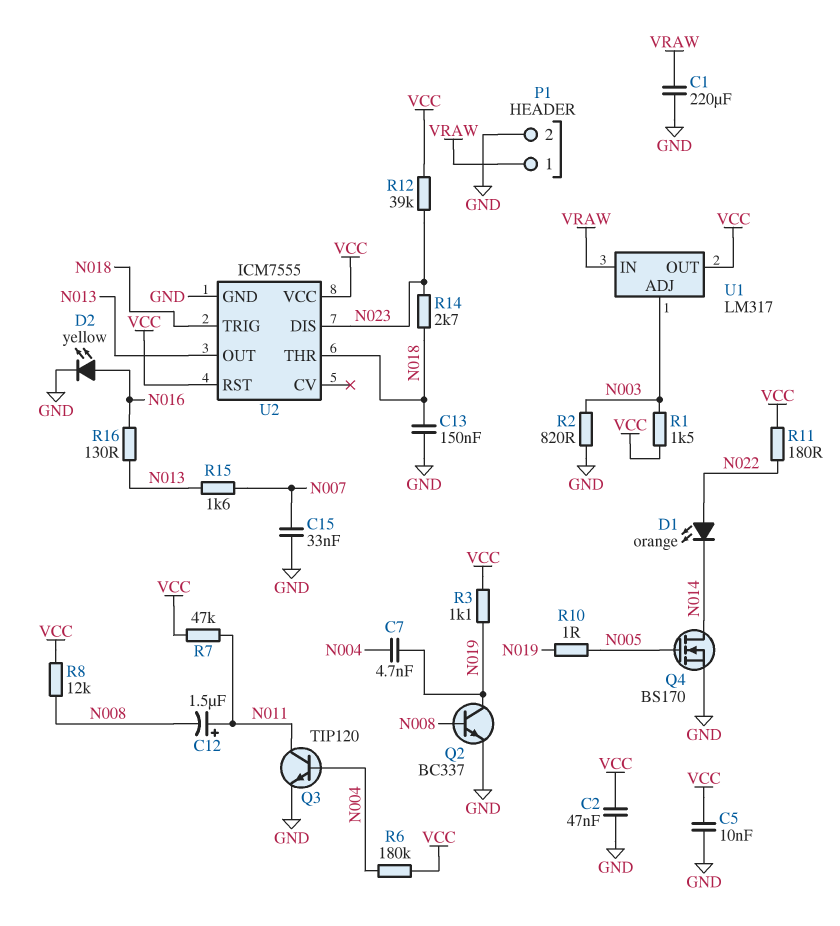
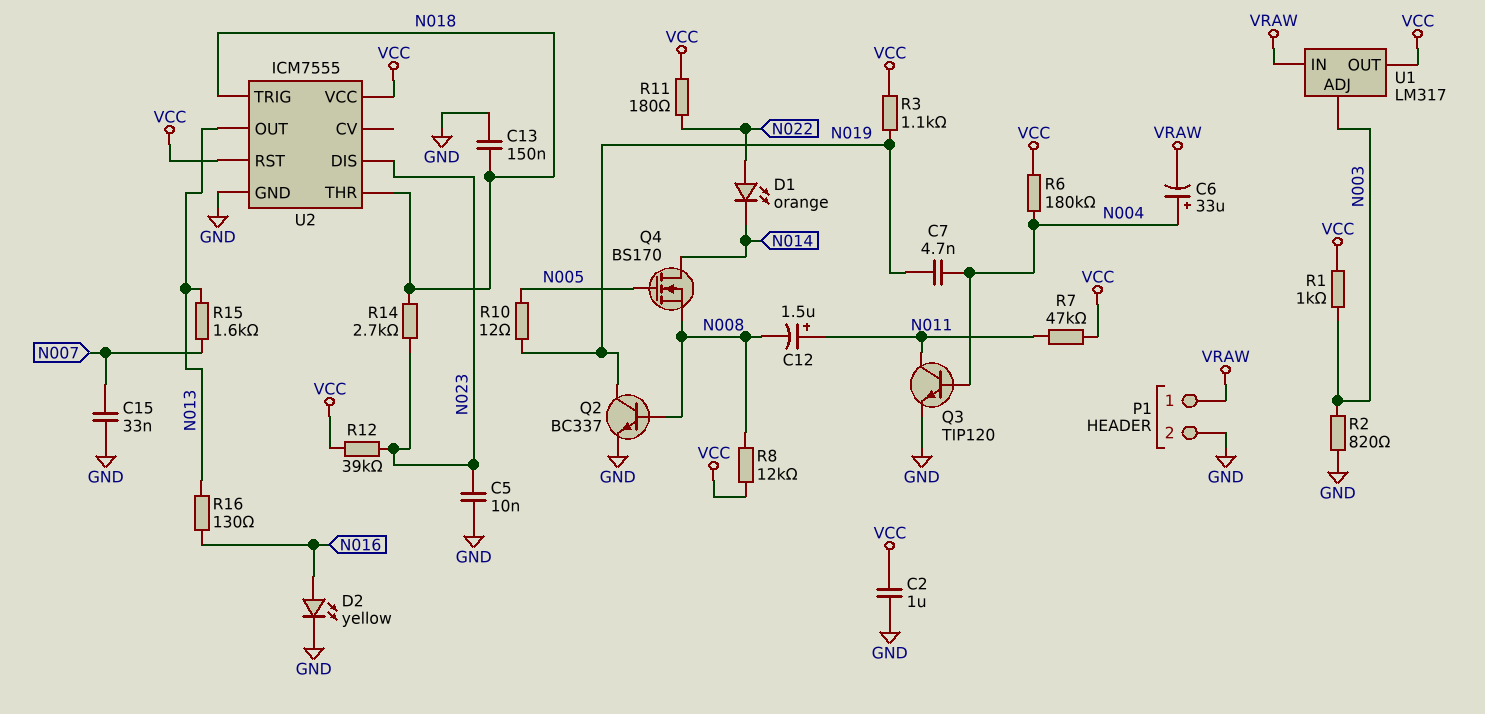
C1: 220uF (GND, VRAW) -> none
C2: 47nF (GND, VCC) -> 1uF (GND, VCC)
C5: 10nF (GND, VCC) -> 10nF (GND, N023)
C6: none -> 33uF (plus N004, minus VRAW)
Q4: NMOS BS170 (G N005, D N014, S GND) -> NMOS BS170 (G N005, D N014, S N008)
R1: 1.5k (N003, VCC) -> 1k (N003, VCC)
R10: 1 (N005, N019) -> 12 (N005, N019)

